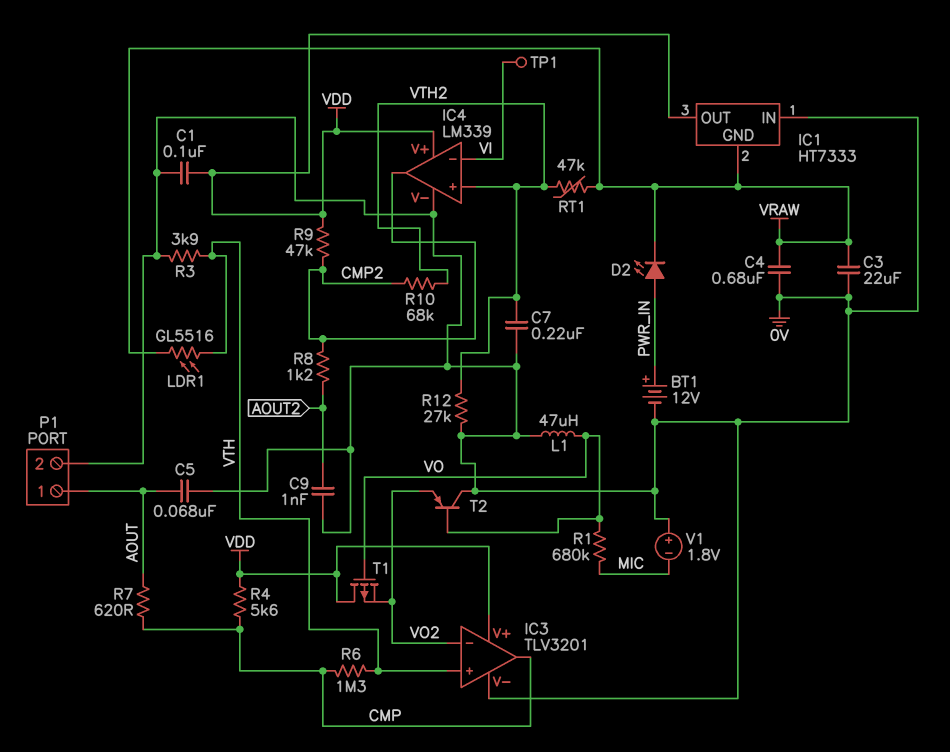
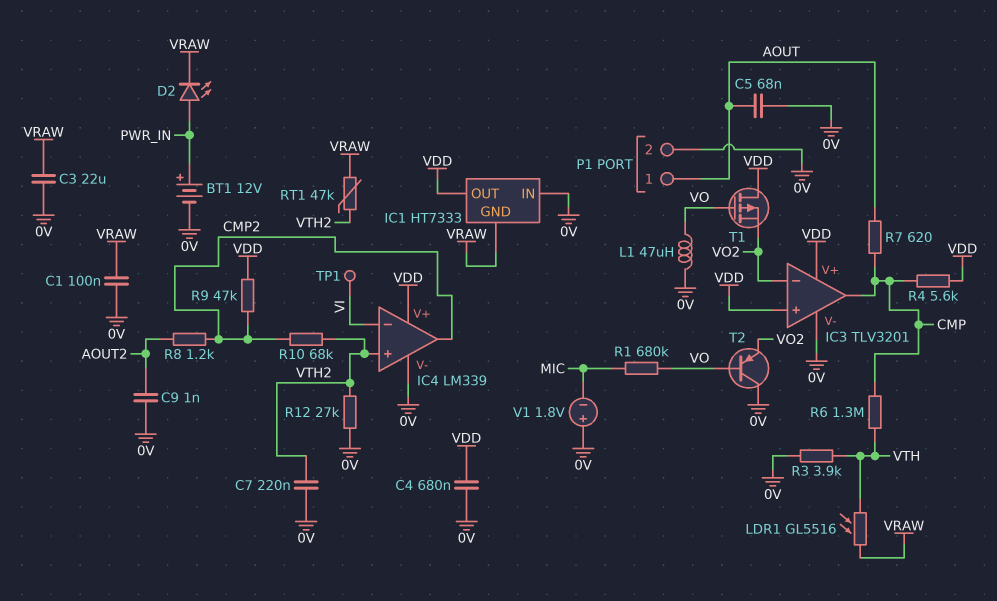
C1: 100nF (0V, VDD) -> 100nF (0V, VRAW)
C4: 680nF (0V, VRAW) -> 680nF (0V, VDD)
IC3 pin in+: VTH -> VDD

